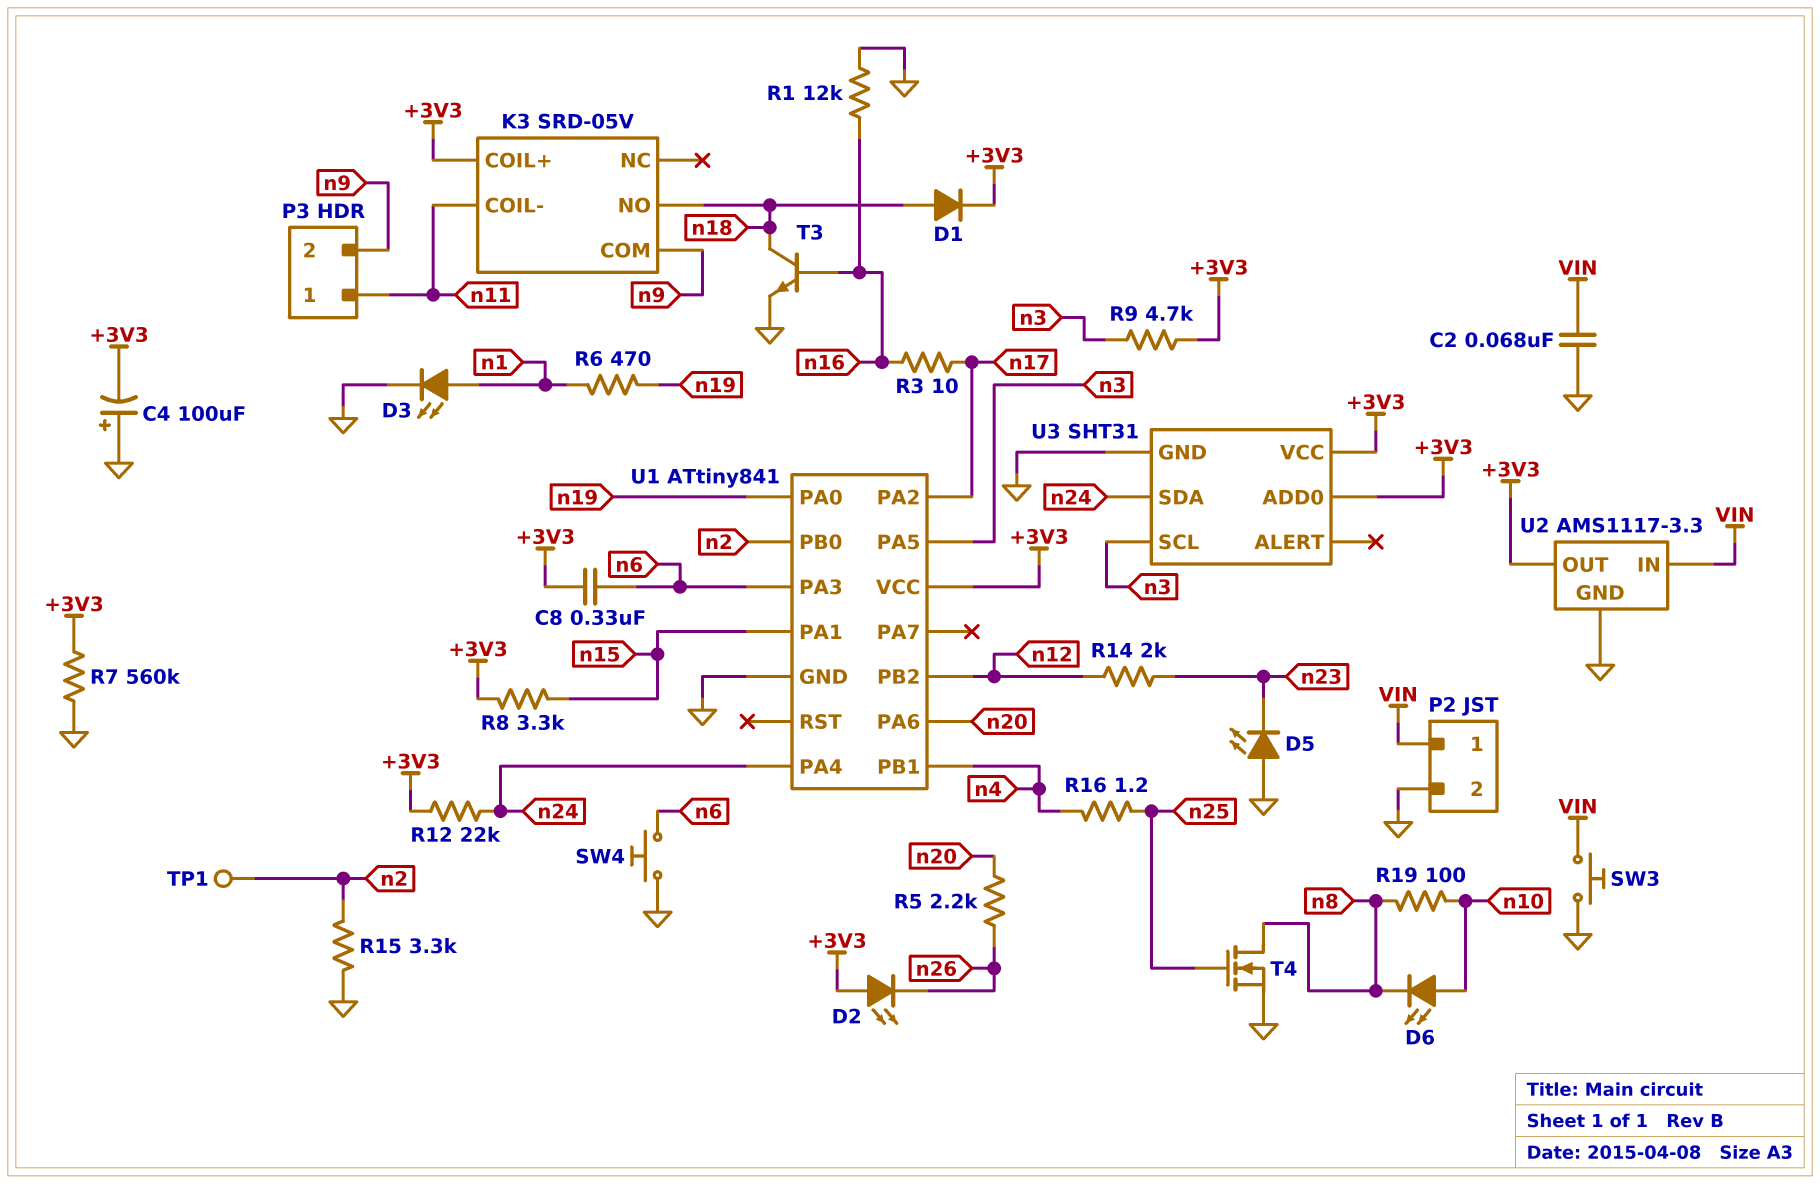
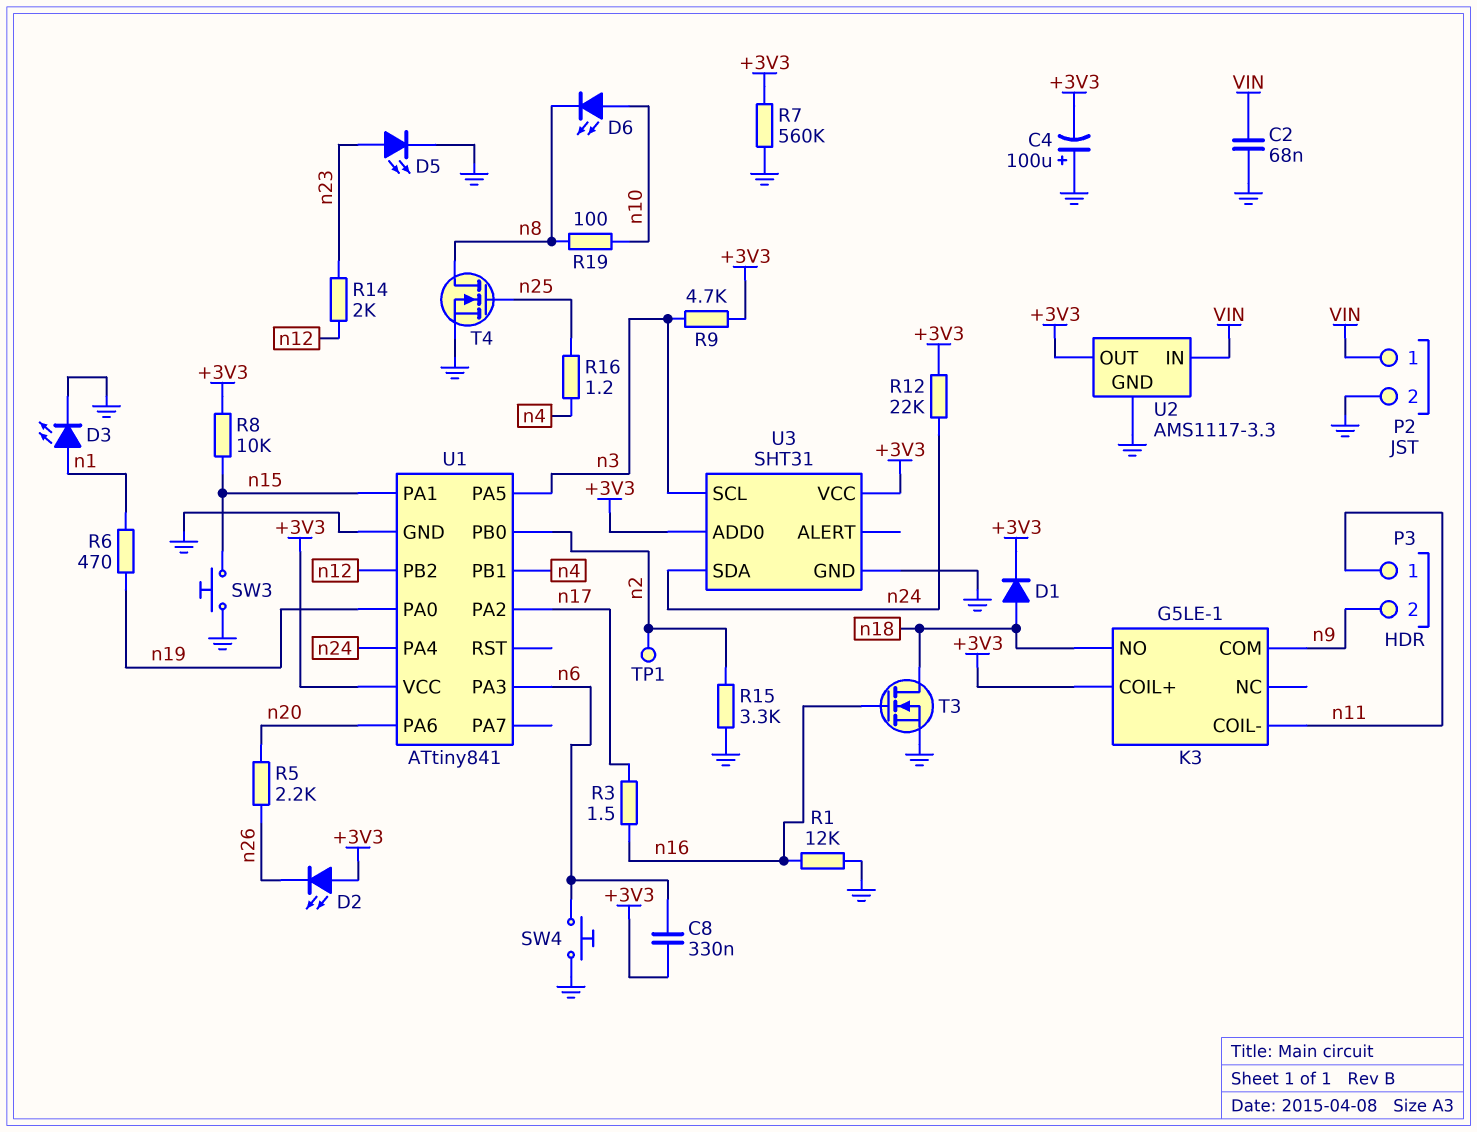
D5: LED (A GND, K n23) -> LED (A n23, K GND)
K3: SRD-05V -> G5LE-1
R3: 10 (n16, n17) -> 1.5 (n16, n17)
R8: 3.3k (+3V3, n15) -> 10k (+3V3, n15)
SW3: button (GND, VIN) -> button (GND, n15)
T3: NPN (B n16, C n18, E GND) -> NMOS (G n16, D n18, S GND)

